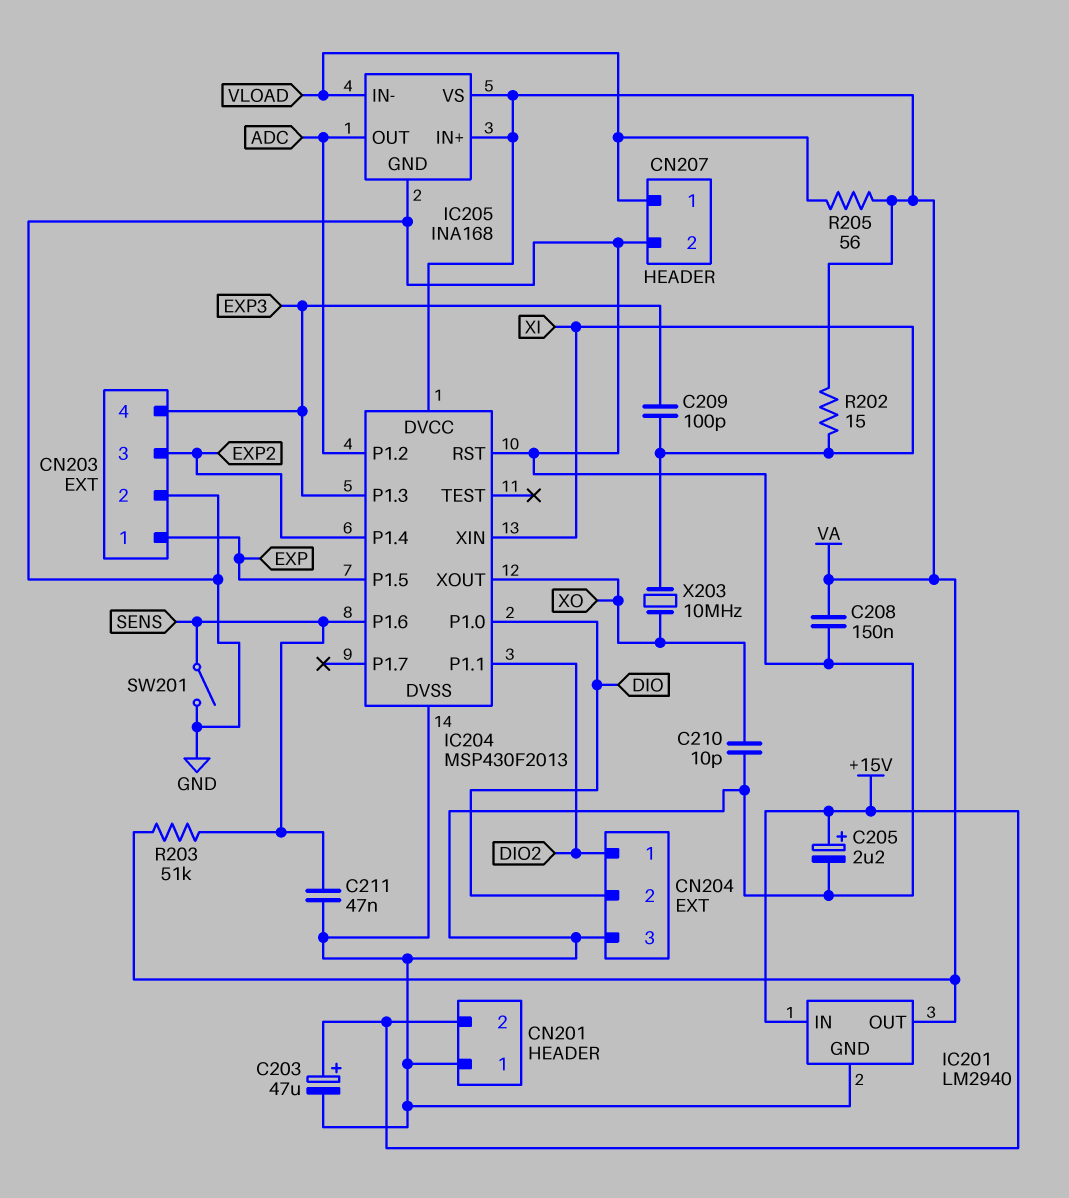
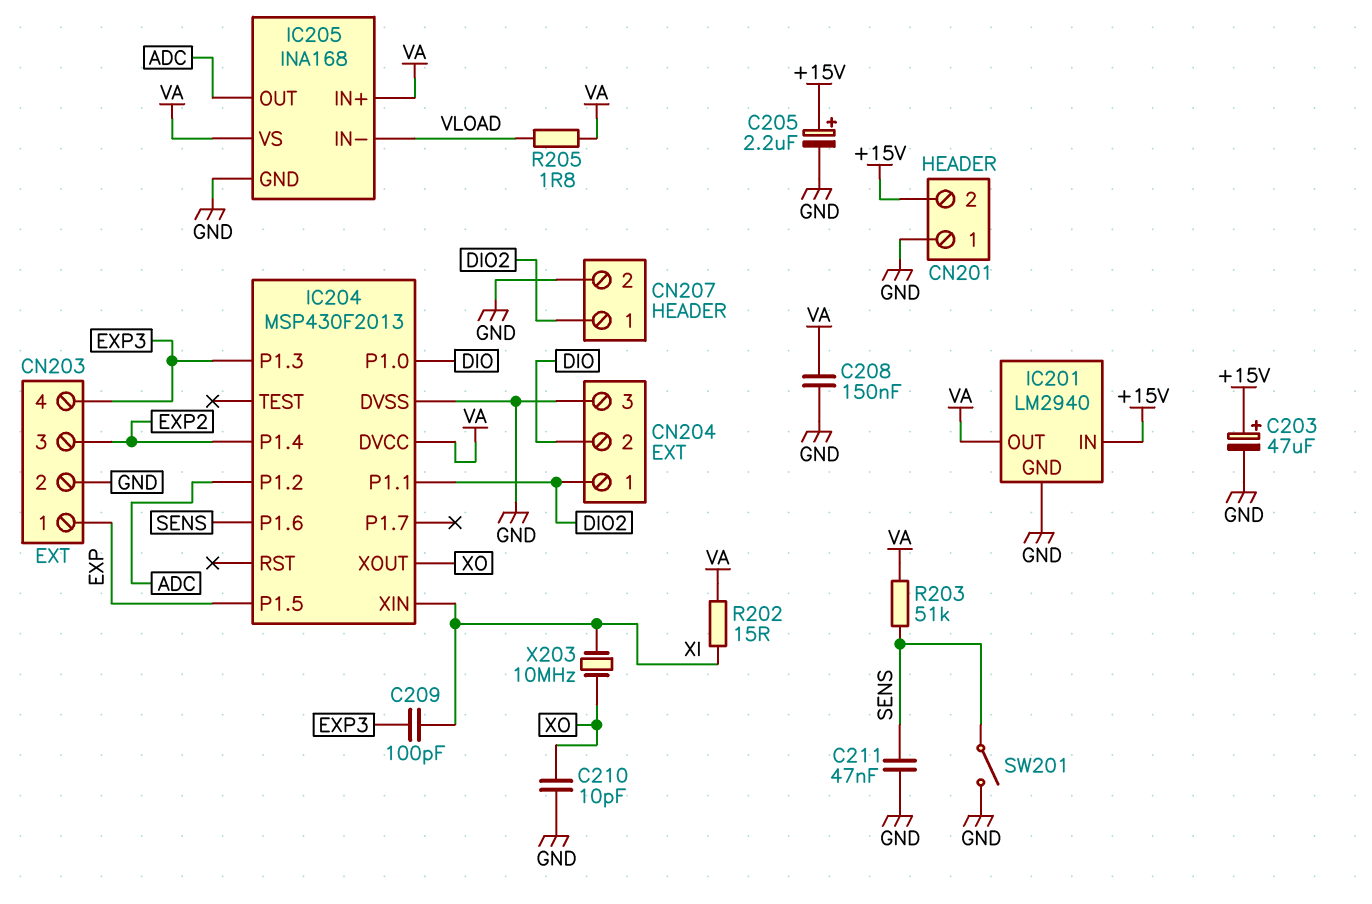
CN207 pin 1: VLOAD -> DIO2
IC204 pin RST: GND -> none
R205: 56 (VA, VLOAD) -> 1.8 (VA, VLOAD)

